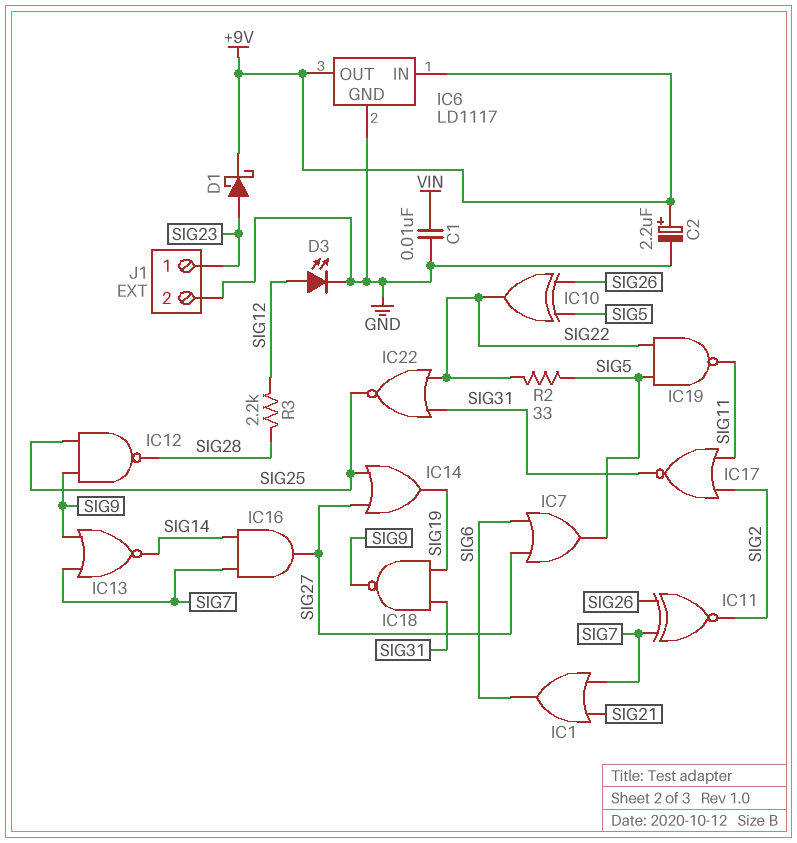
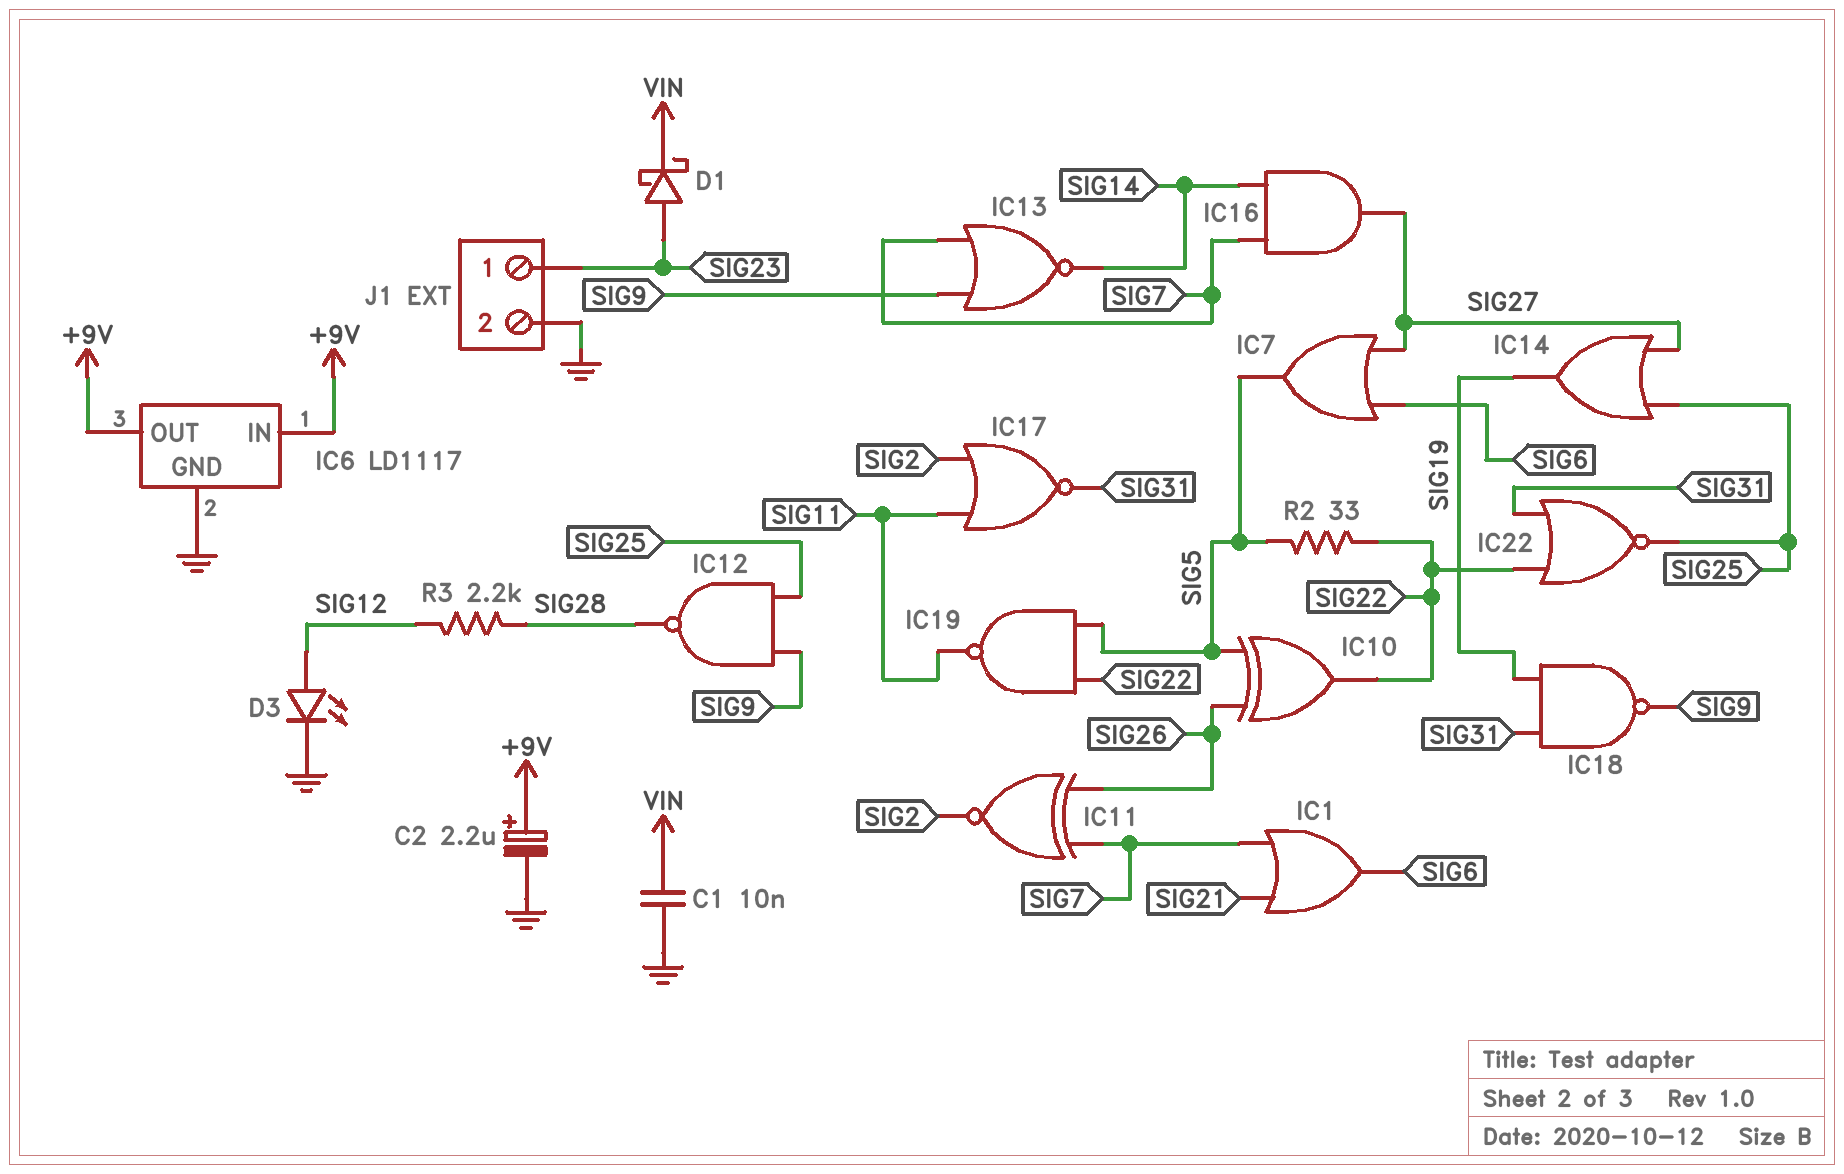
D1: schottky (A SIG23, K +9V) -> schottky (A SIG23, K VIN)

